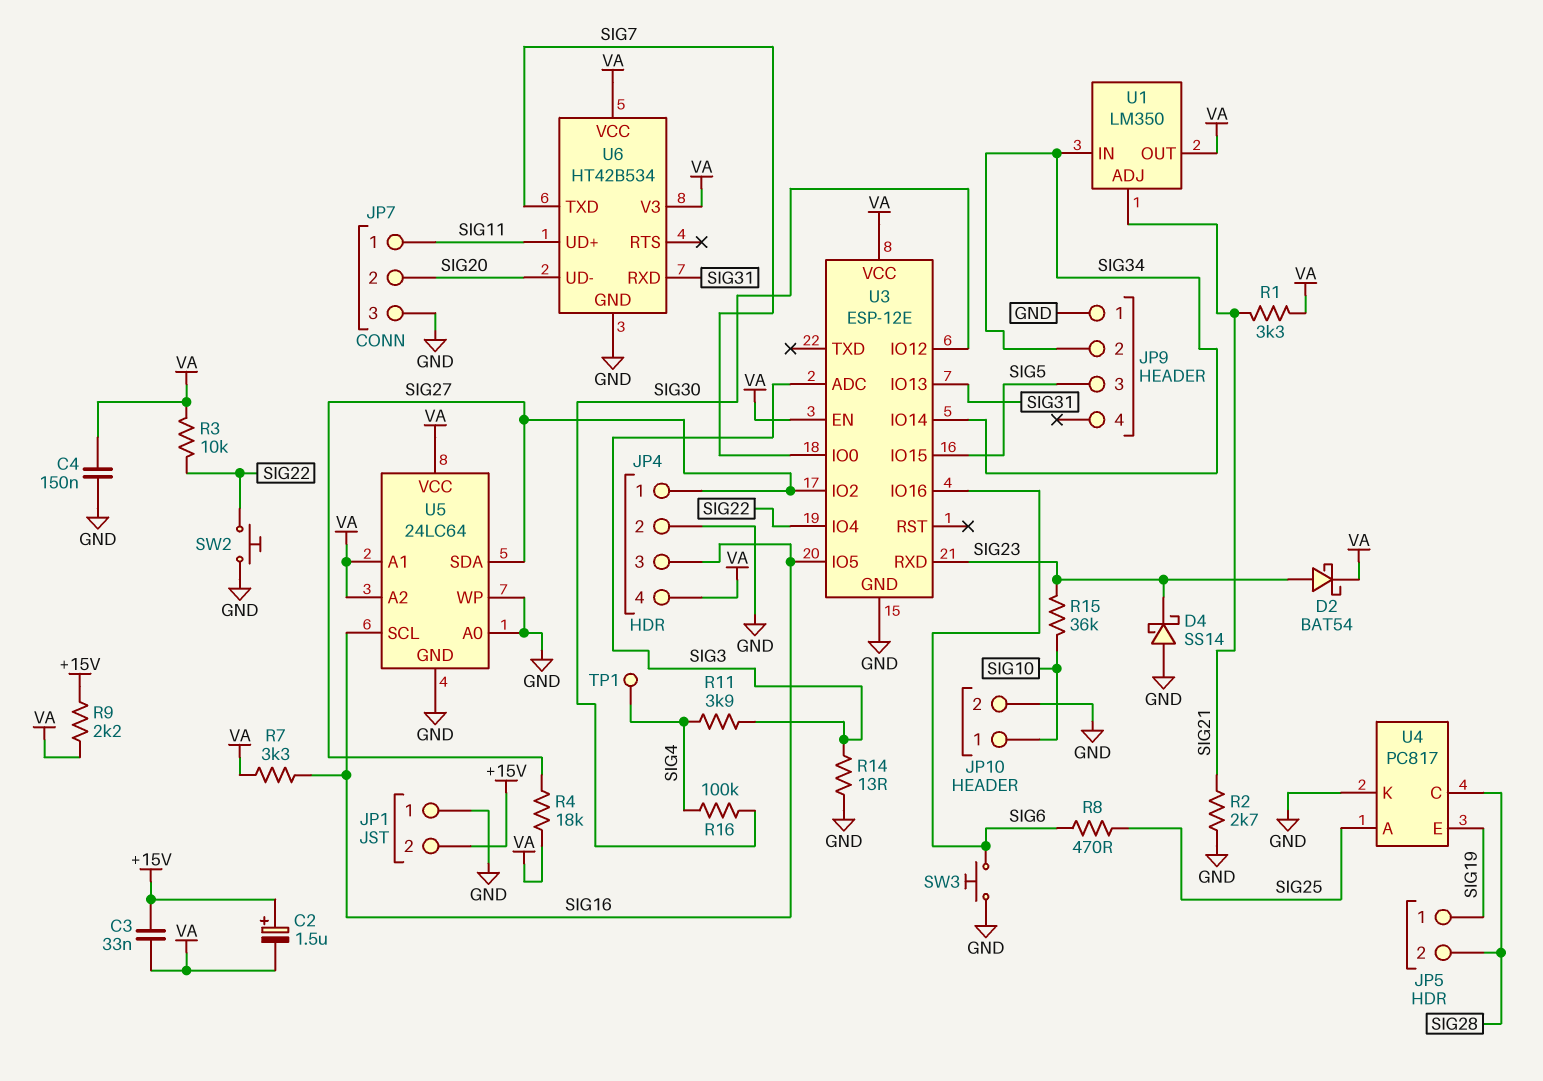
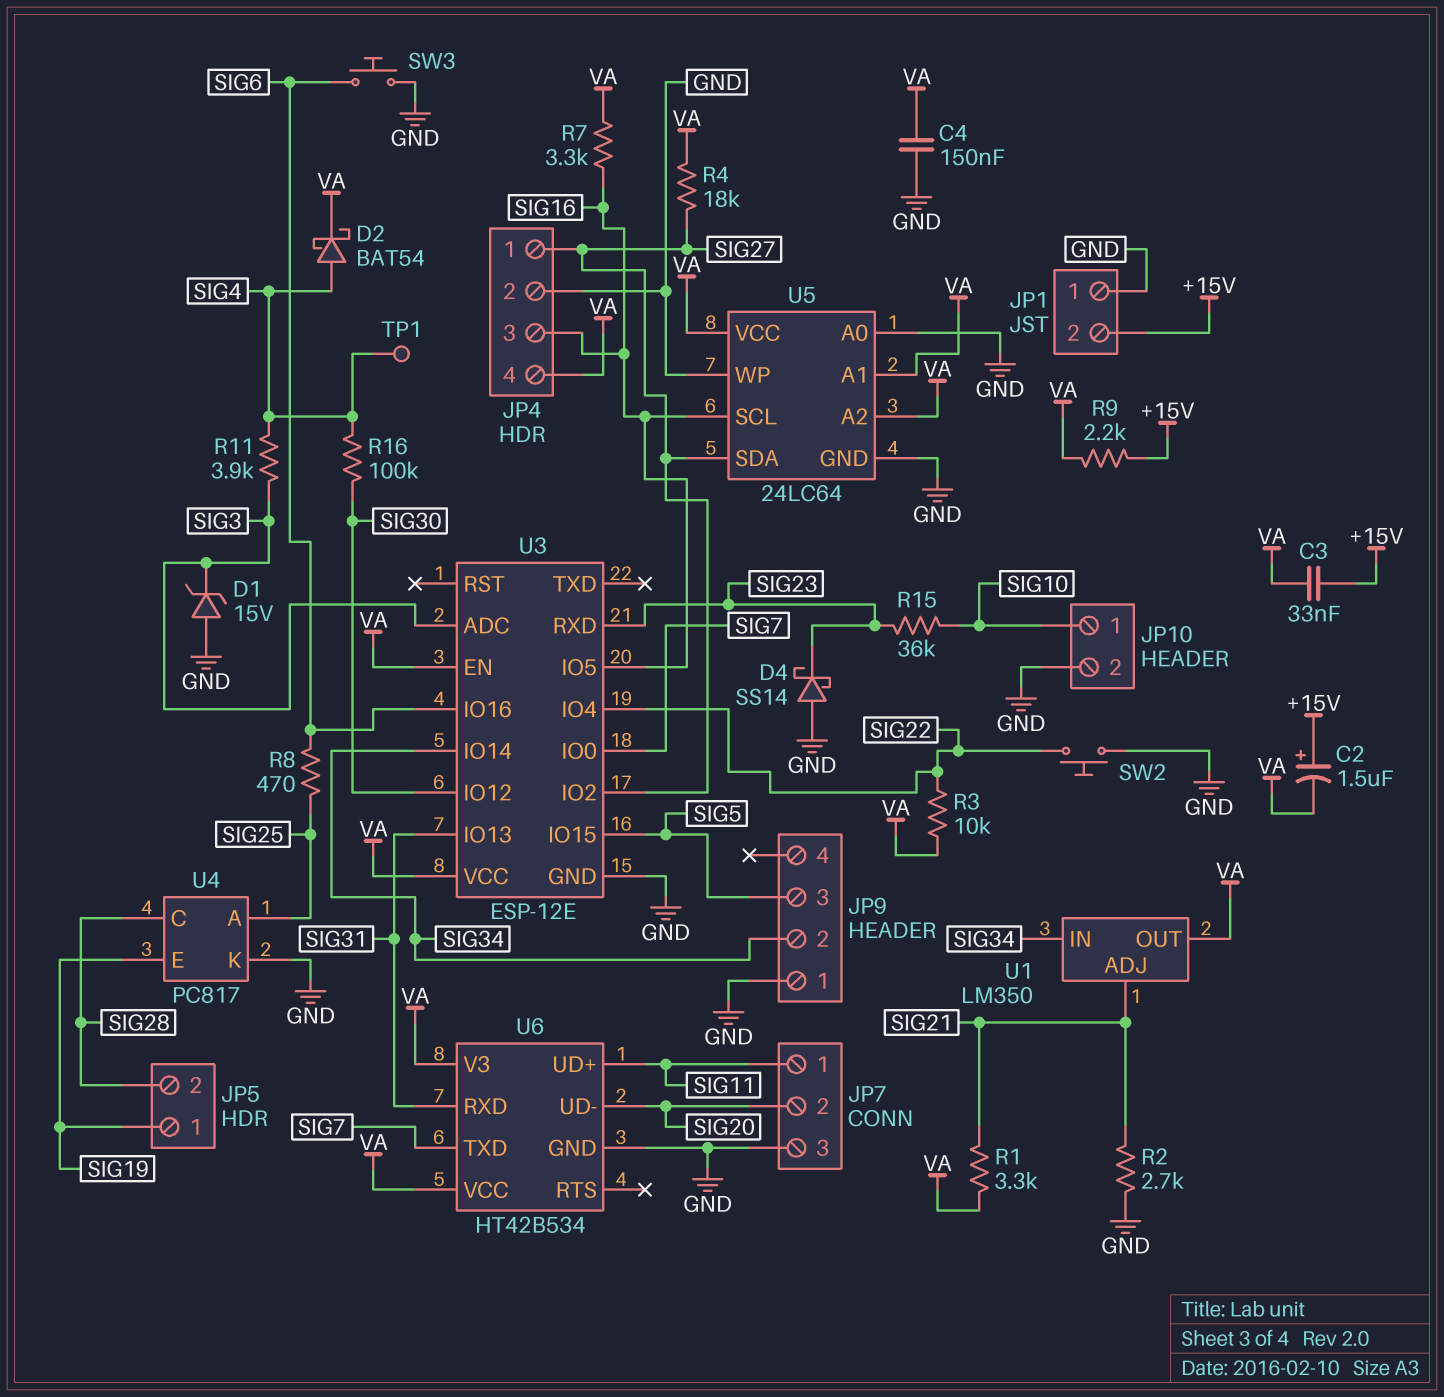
D1: none -> zener 15V (A GND, K SIG3)
D2: schottky BAT54 (A SIG23, K VA) -> schottky BAT54 (A SIG4, K VA)
R14: 13 (GND, SIG3) -> none

